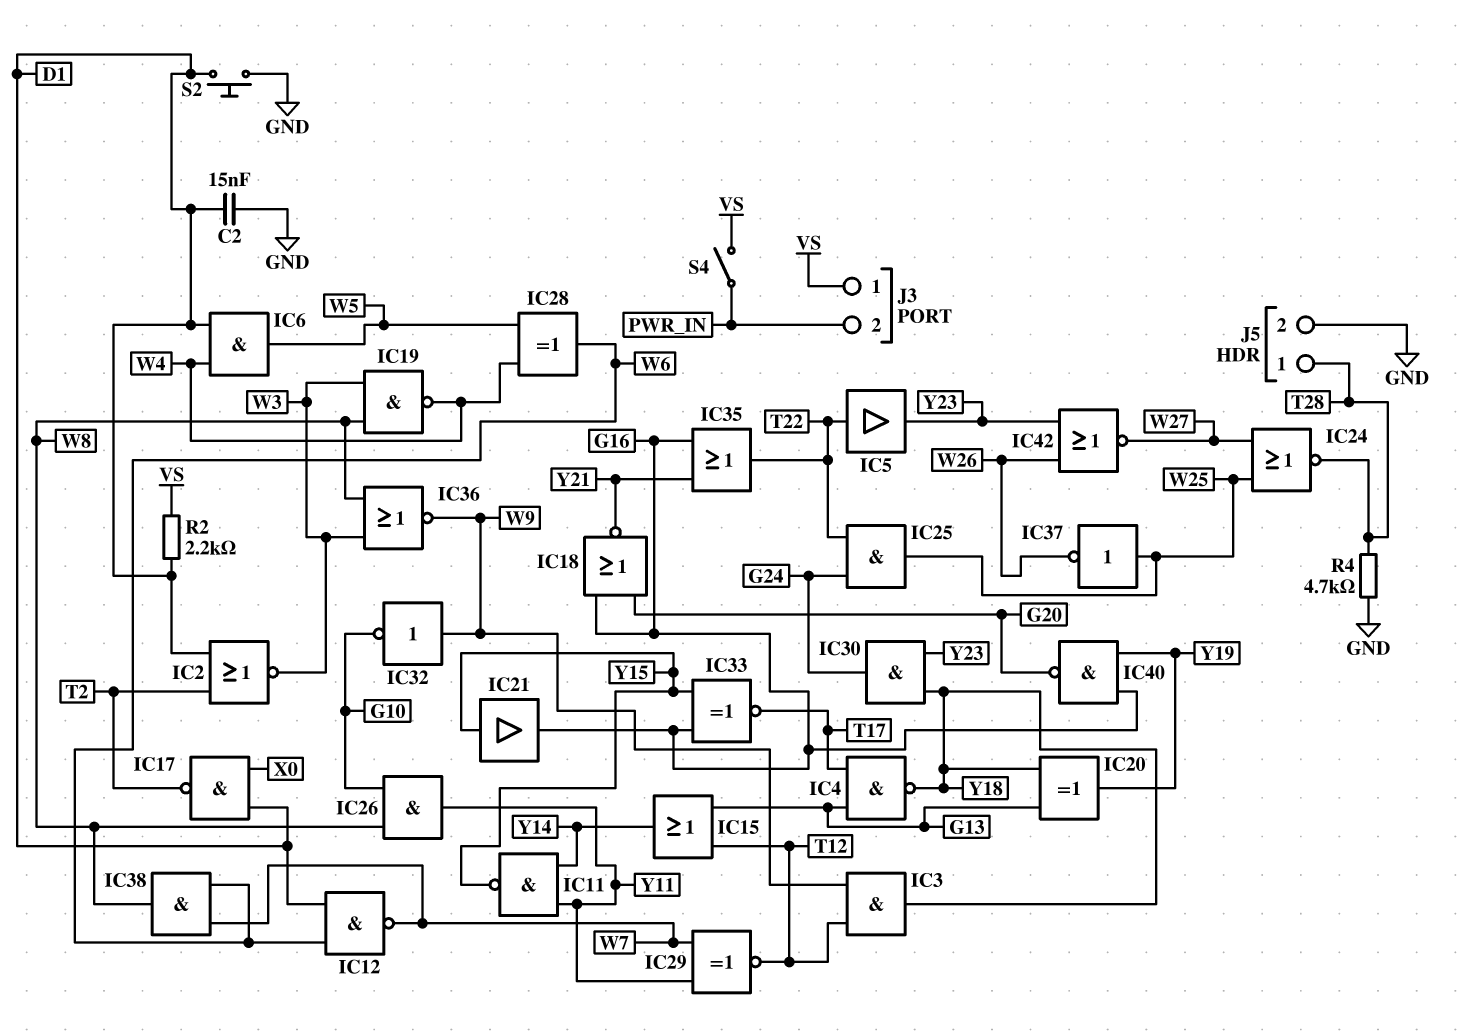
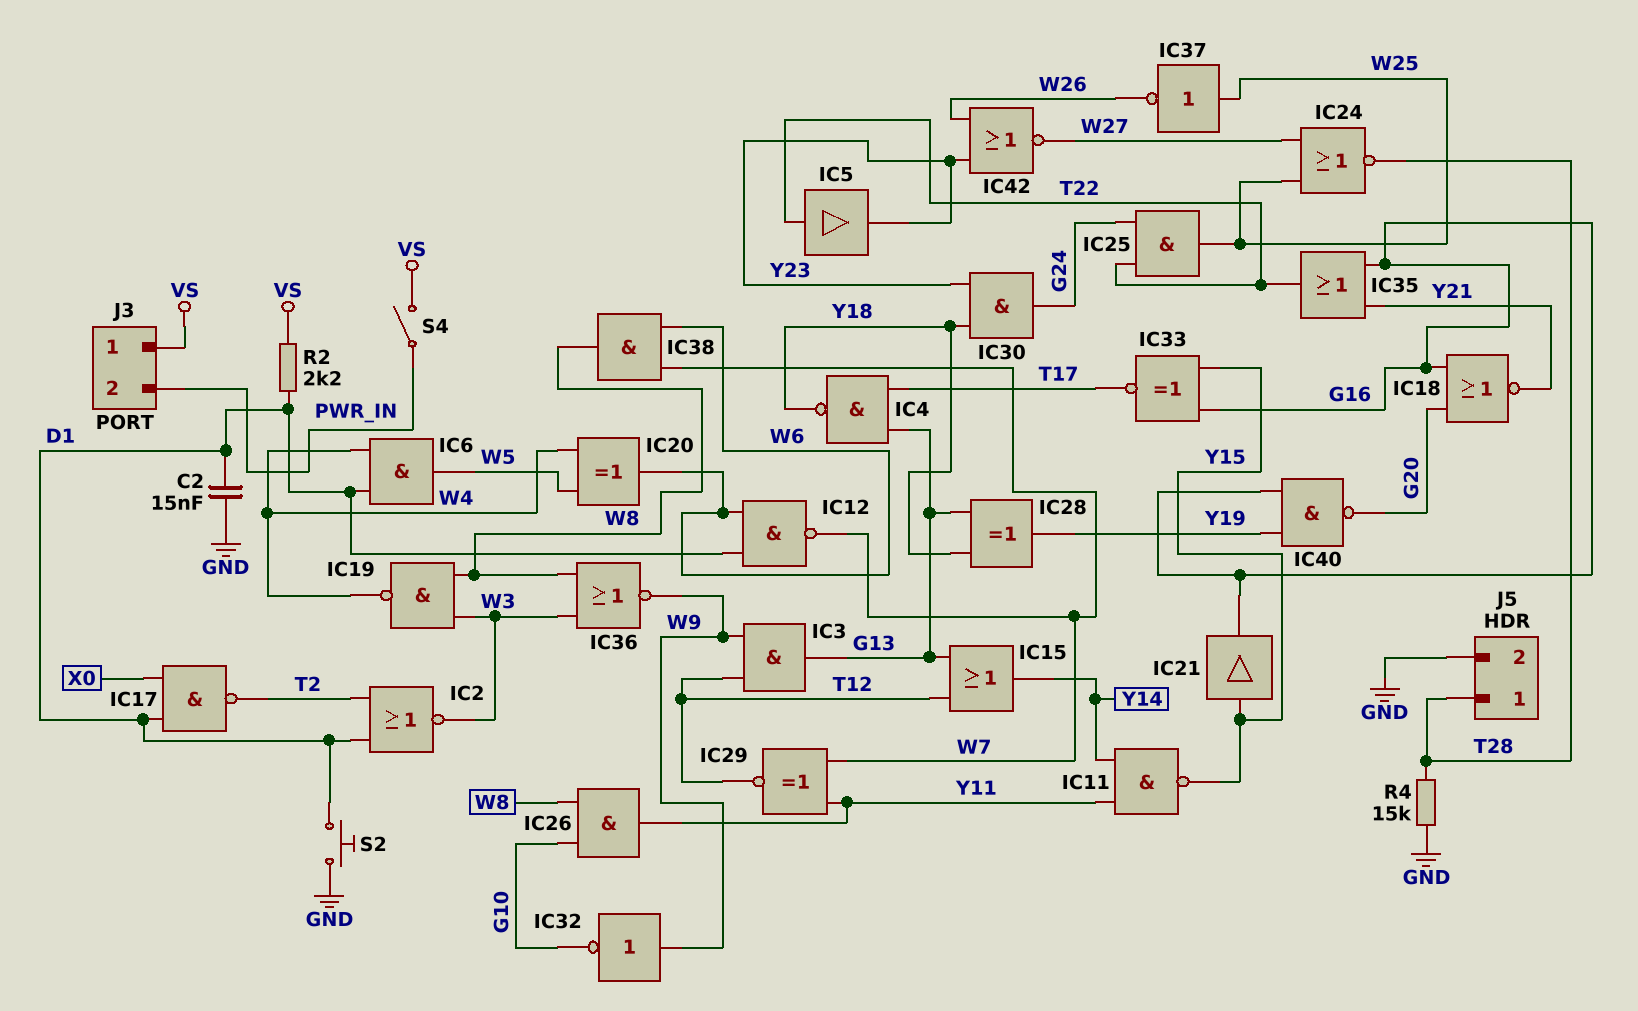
IC3: AND (in T12, in W9, out Y18) -> AND (in T12, in W9, out G13)
IC20: XOR (in G13, in Y18, out Y19) -> XOR (in W4, in W5, out W6)
IC28: XOR (in W4, in W5, out W6) -> XOR (in G13, in Y18, out Y19)
R4: 4.7k (GND, T28) -> 15k (GND, T28)

